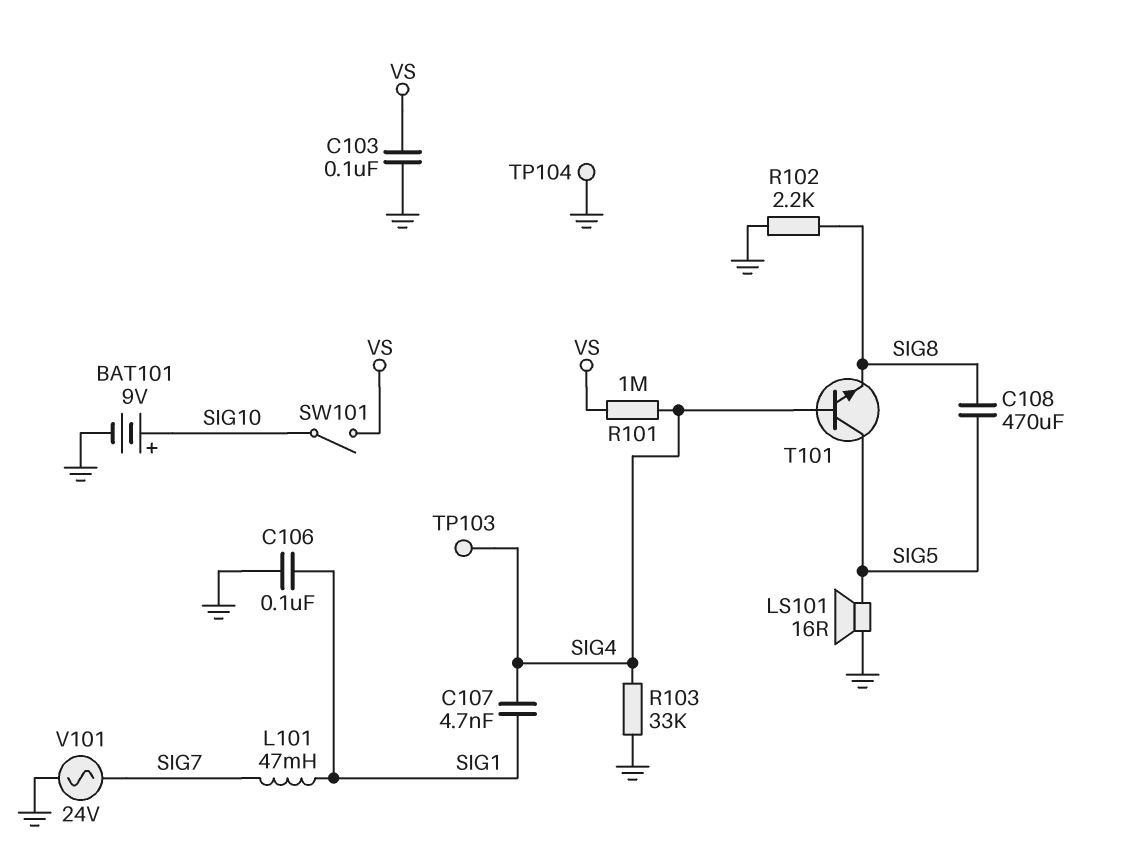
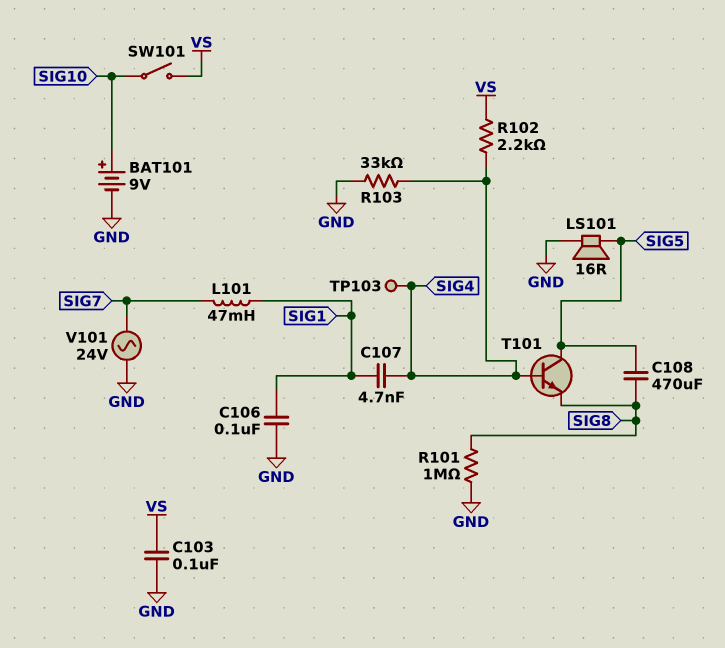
R101: 1M (SIG4, VS) -> 1M (GND, SIG8)
R102: 2.2k (GND, SIG8) -> 2.2k (SIG4, VS)
TP104: test point (GND) -> none

